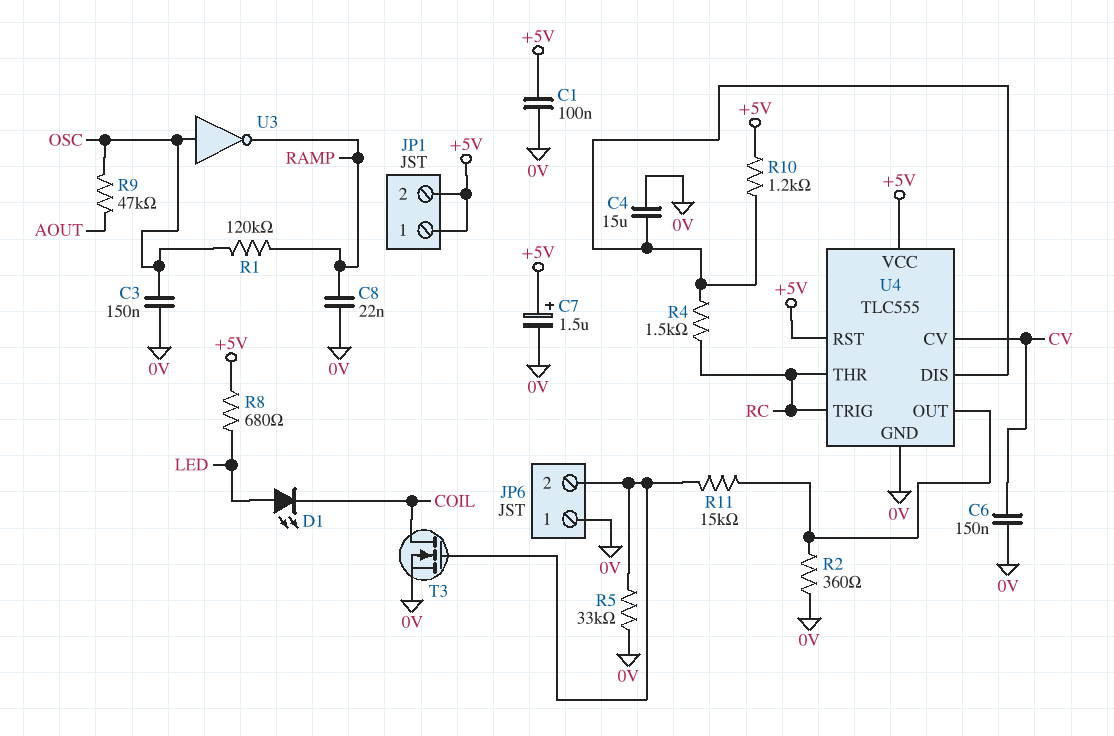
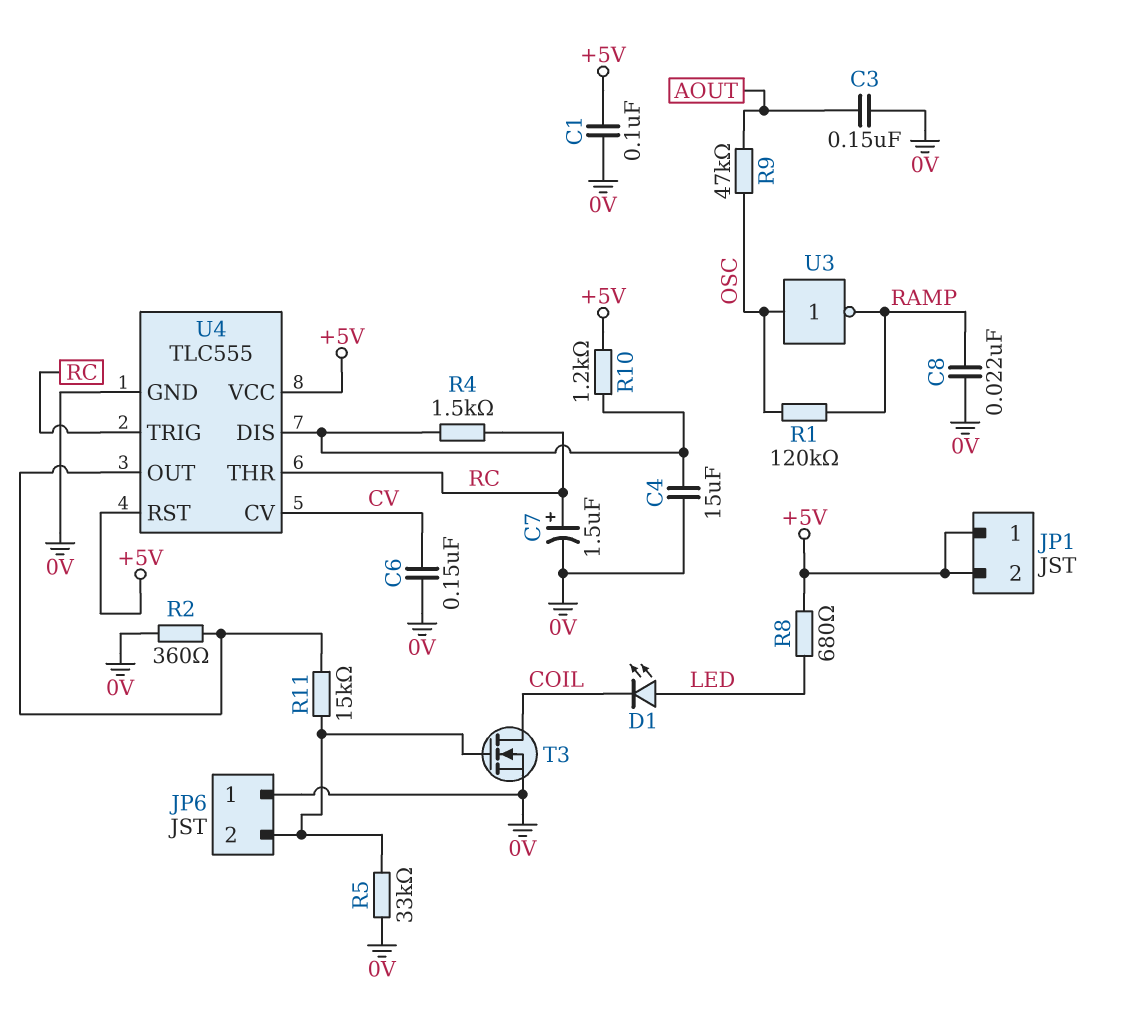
C3: 150nF (0V, OSC) -> 150nF (0V, AOUT)
C7: 1.5uF (plus +5V, minus 0V) -> 1.5uF (plus RC, minus 0V)

